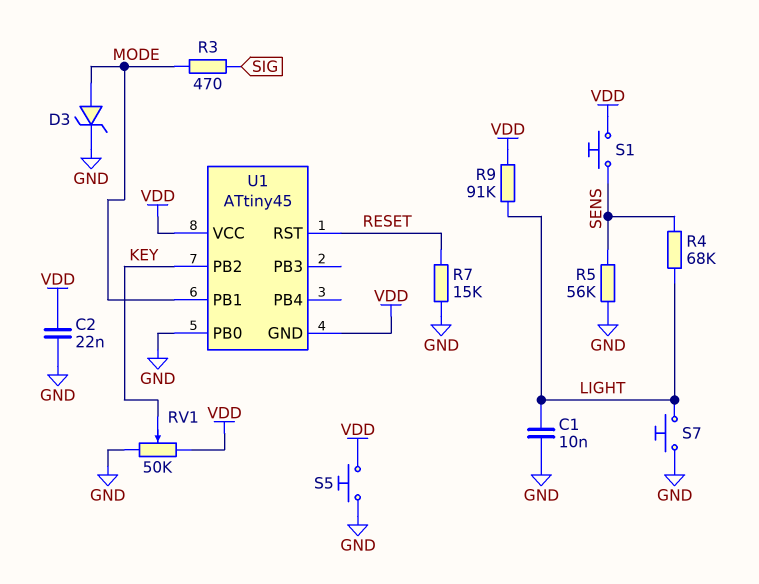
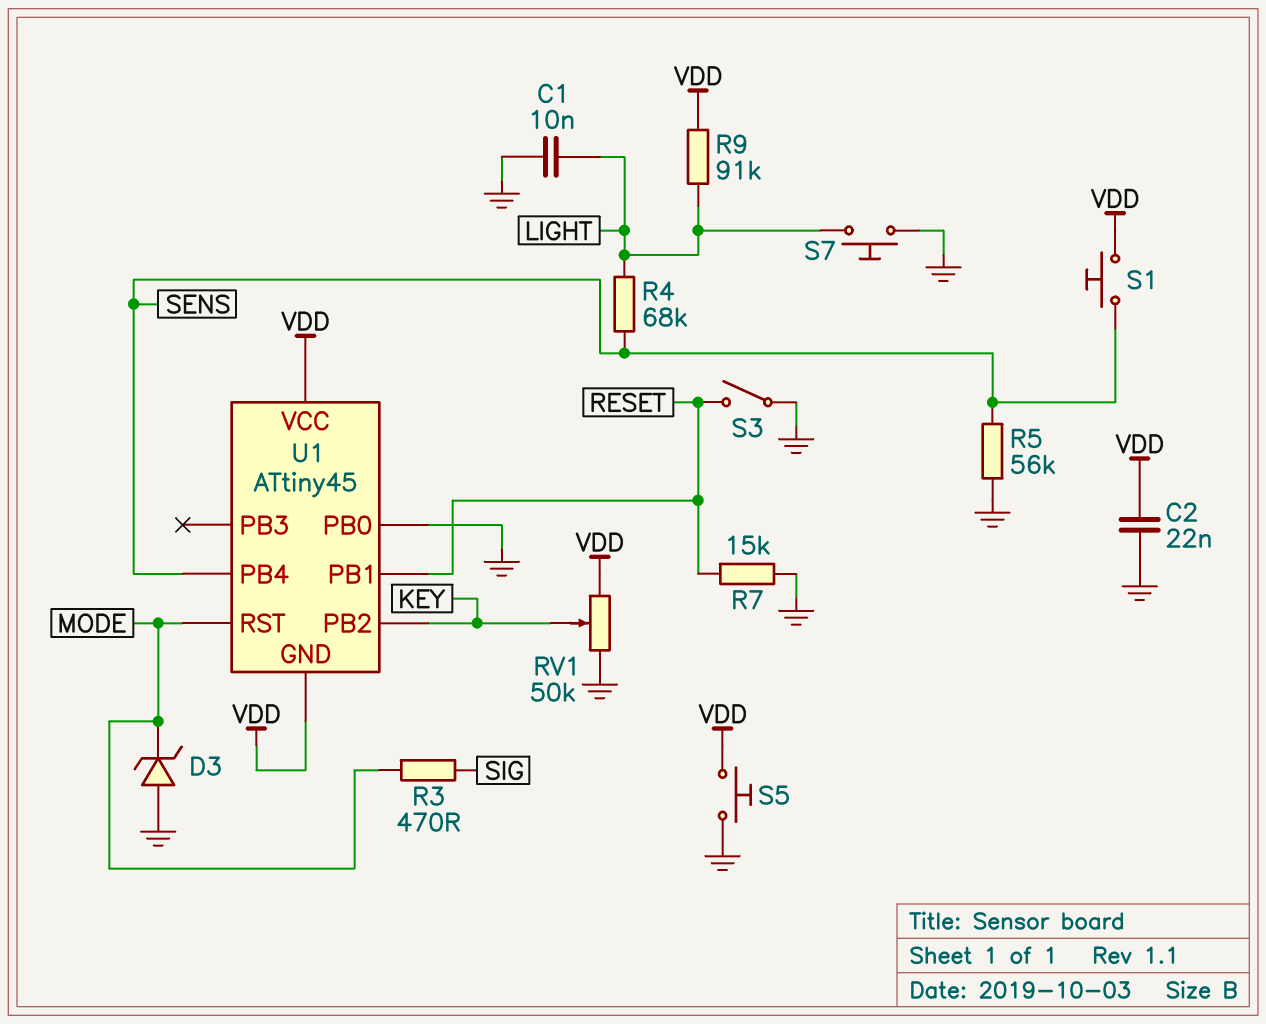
D3: zener (A MODE, K GND) -> zener (A GND, K MODE)
S3: none -> switch (GND, RESET)
U1 pin PB1: MODE -> RESET
U1 pin PB4: none -> SENS
U1 pin RST: RESET -> MODE

